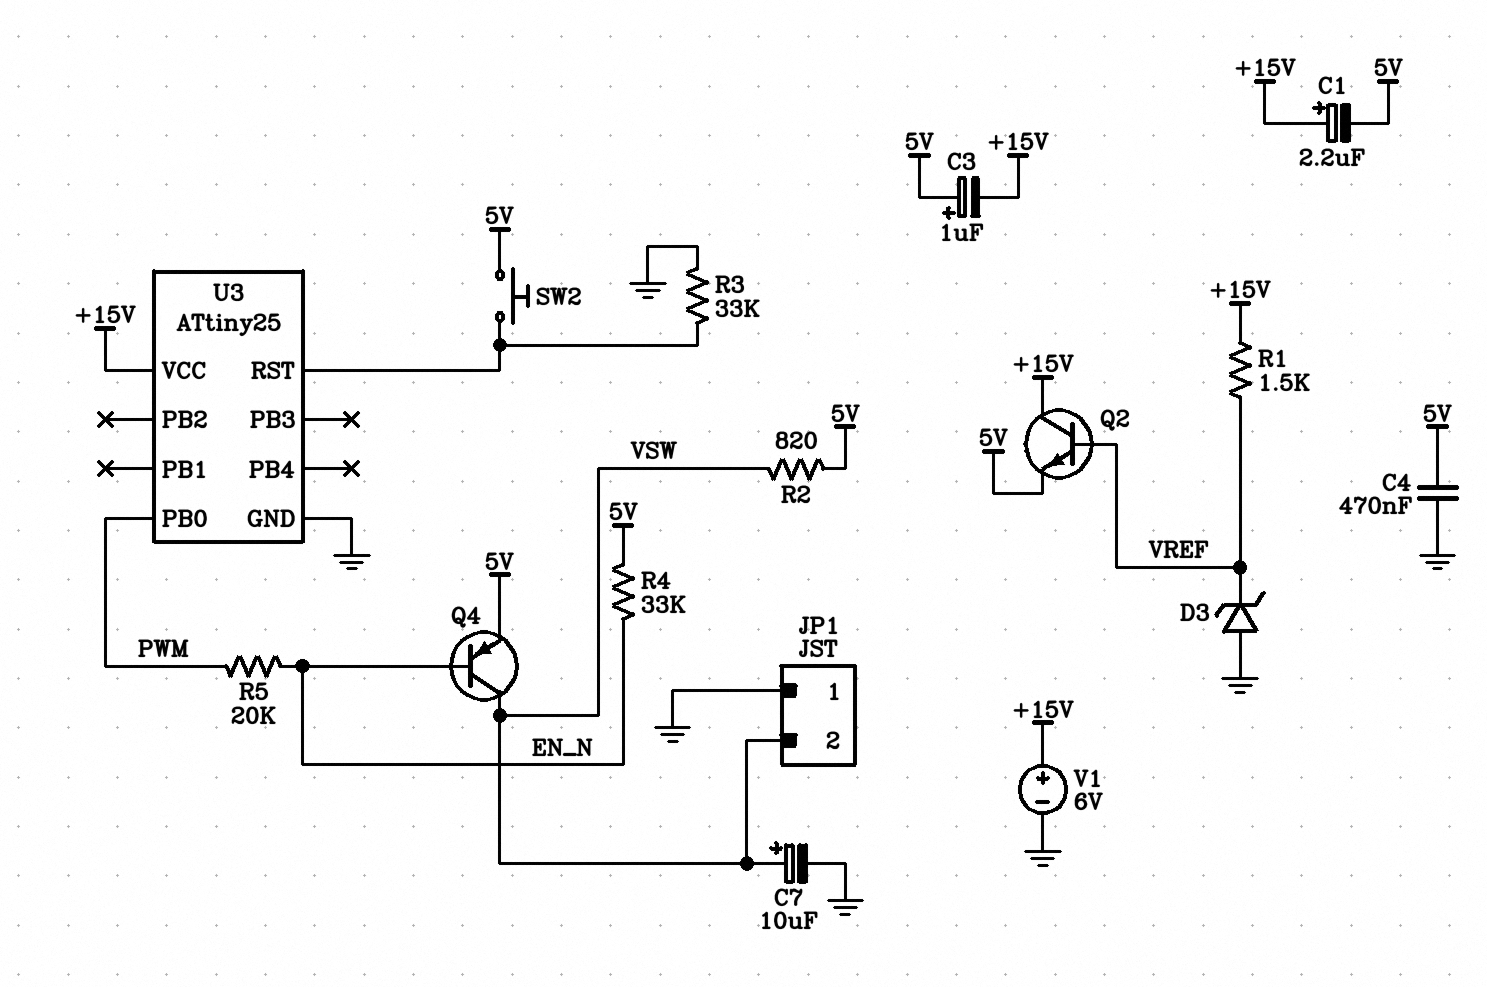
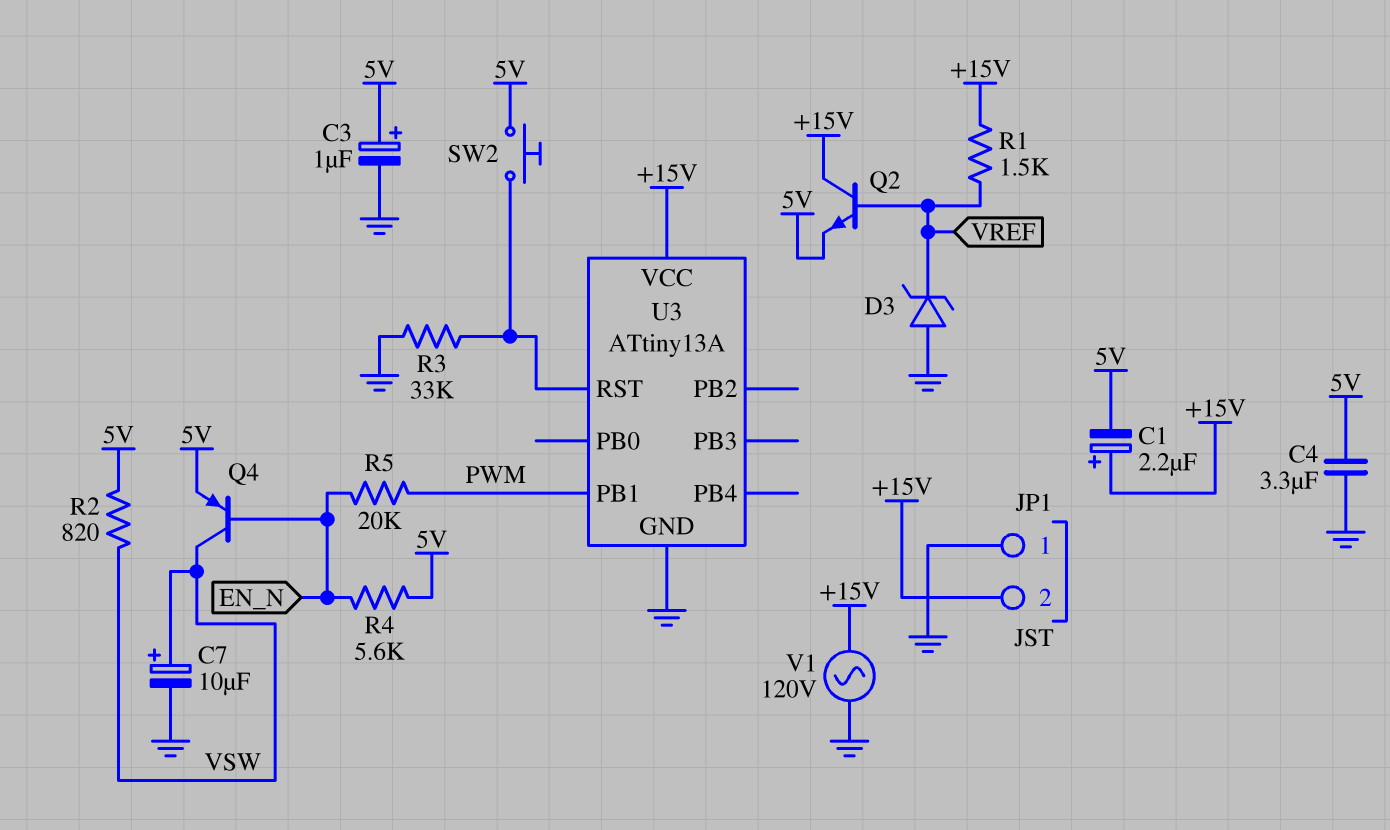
C3: 1uF (plus 5V, minus +15V) -> 1uF (plus 5V, minus GND)
C4: 470nF (5V, GND) -> 3.3uF (5V, GND)
JP1 pin 2: VSW -> +15V
R4: 33k (5V, EN_N) -> 5.6k (5V, EN_N)
U3: ATtiny25 -> ATtiny13A
U3 pin PB0: PWM -> none
U3 pin PB1: none -> PWM
V1: 6V (plus +15V, minus GND) -> AC 120V (+15V, GND)

